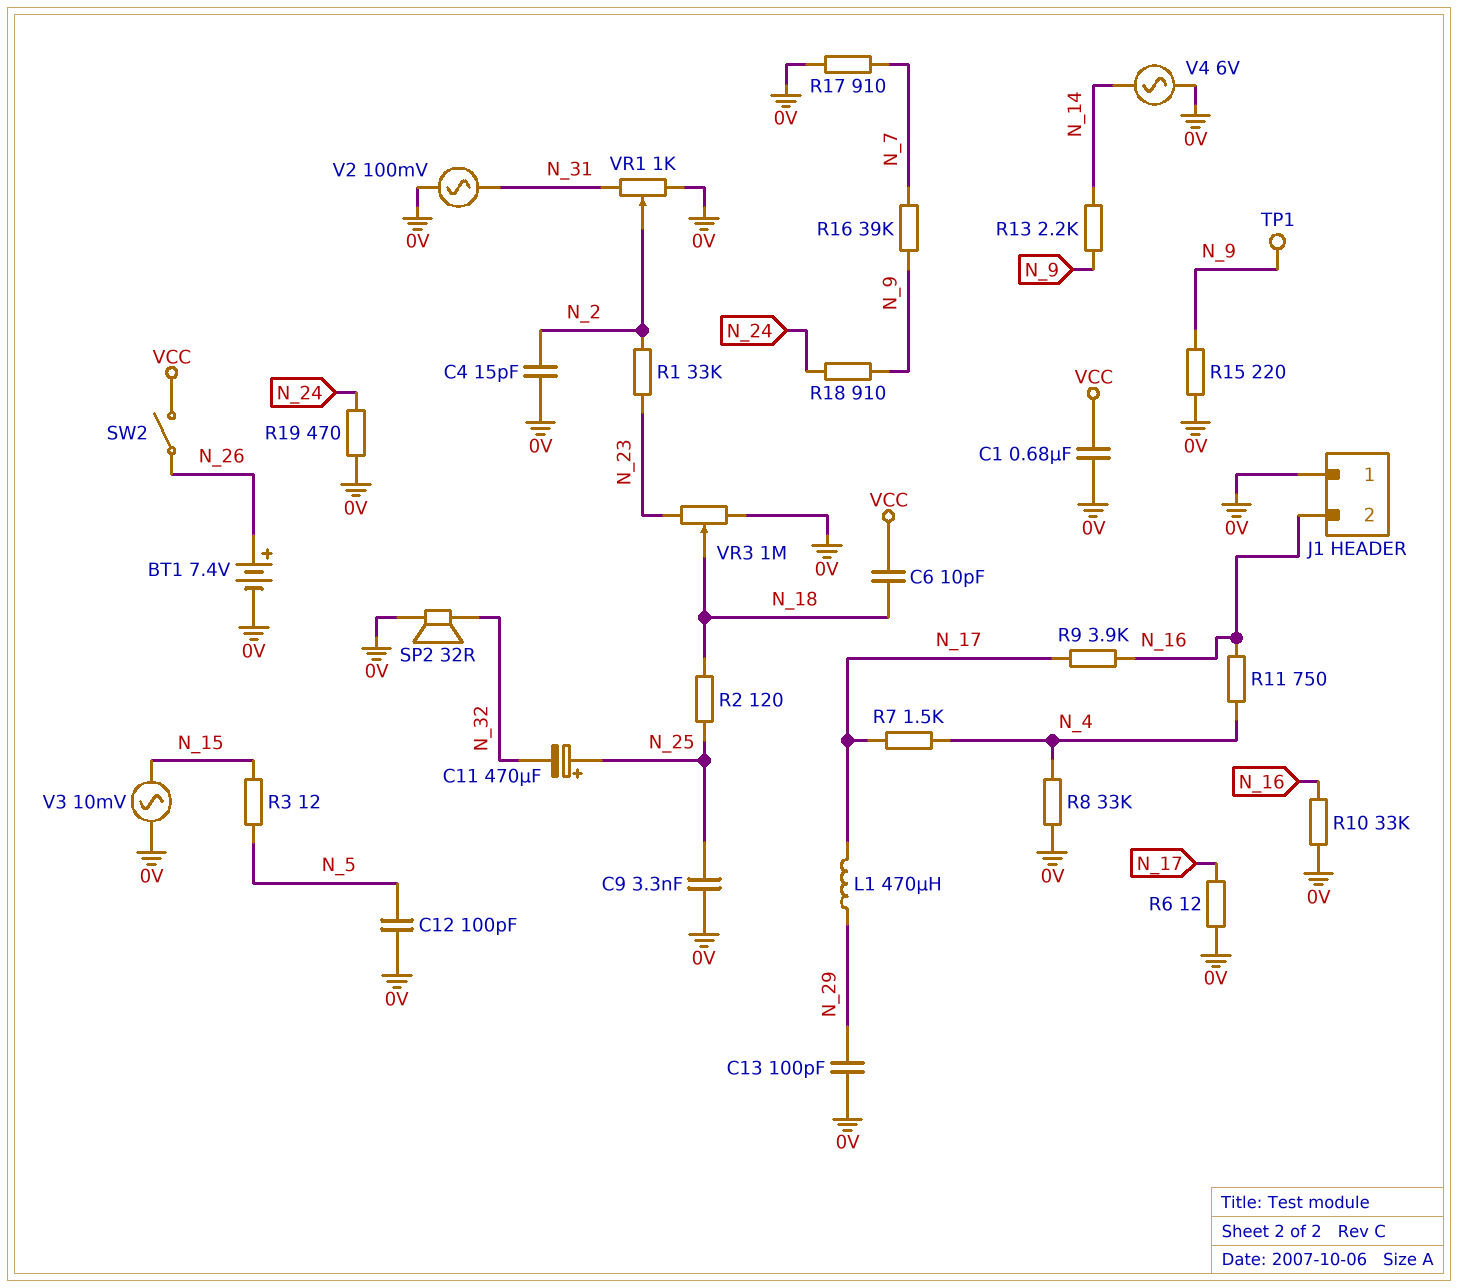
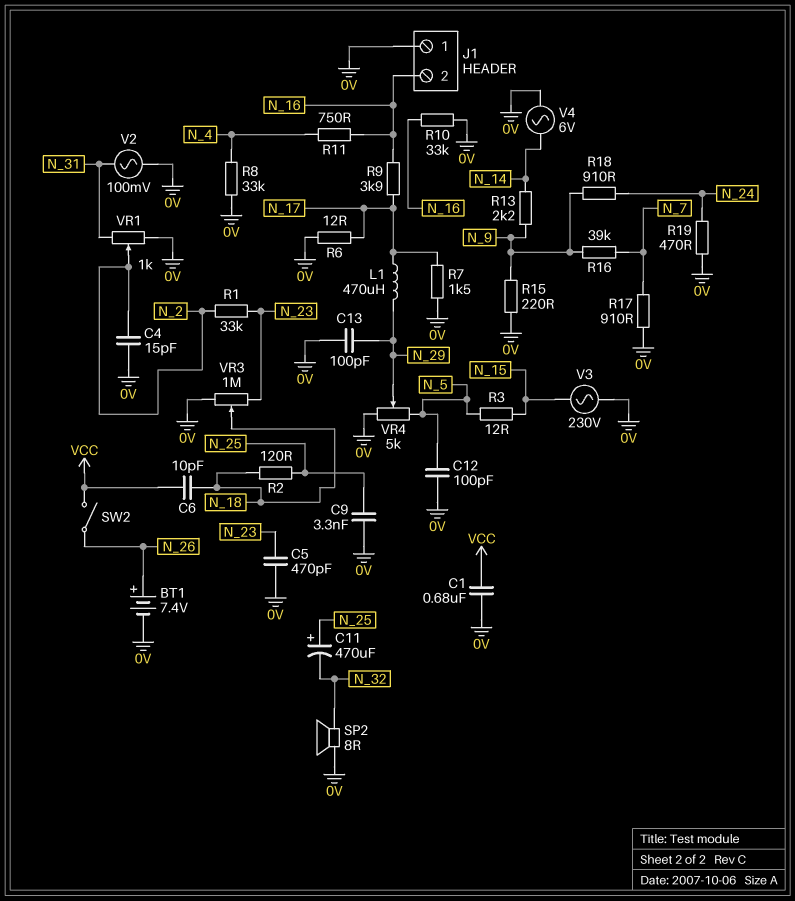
C5: none -> 470pF (0V, N_23)
R7: 1.5k (N_4, N_17) -> 1.5k (0V, N_17)
SP2: speaker 32R (0V, N_32) -> speaker 8R (0V, N_32)
TP1: test point (N_9) -> none
V3: AC 10mV (0V, N_15) -> AC 230V (0V, N_15)
VR4: none -> 5k (0V, N_5, wiper N_29)

